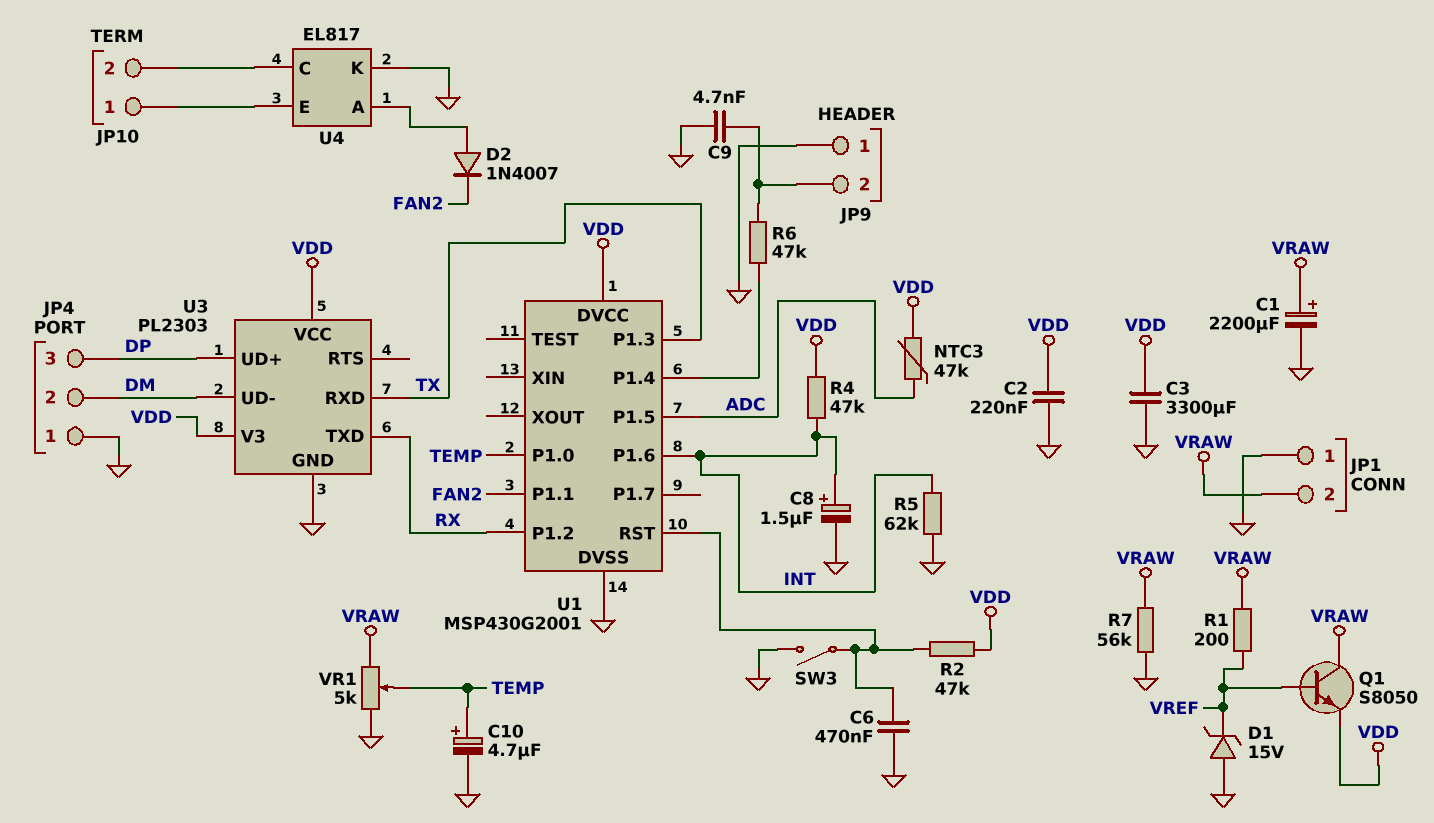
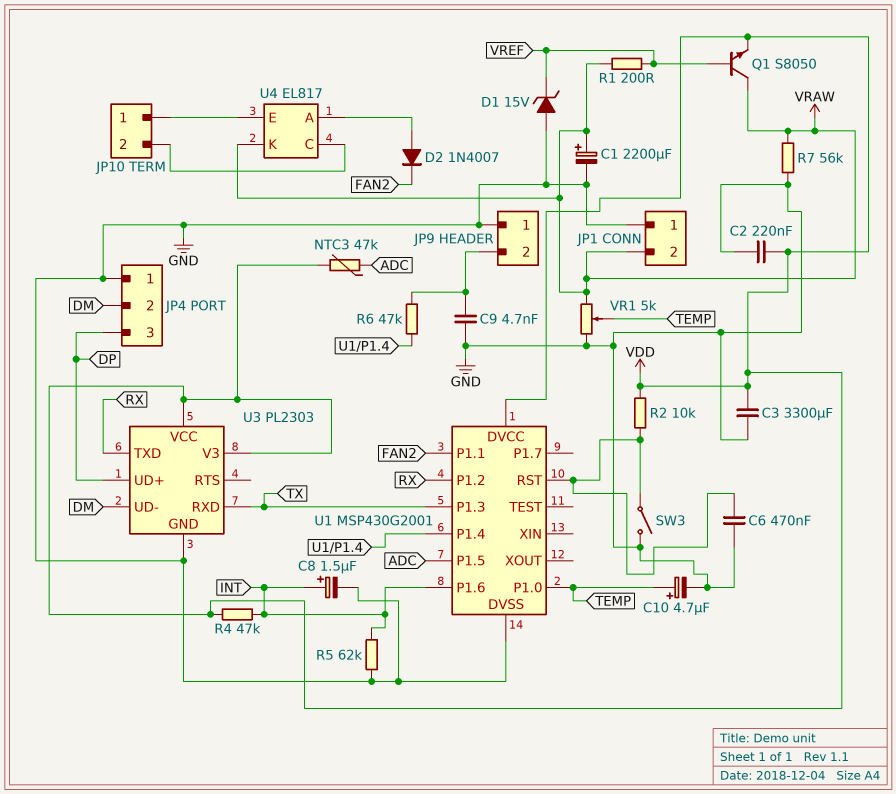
R2: 47k (U1/RST, VDD) -> 10k (U1/RST, VDD)
U4 pin K: GND -> VRAW

